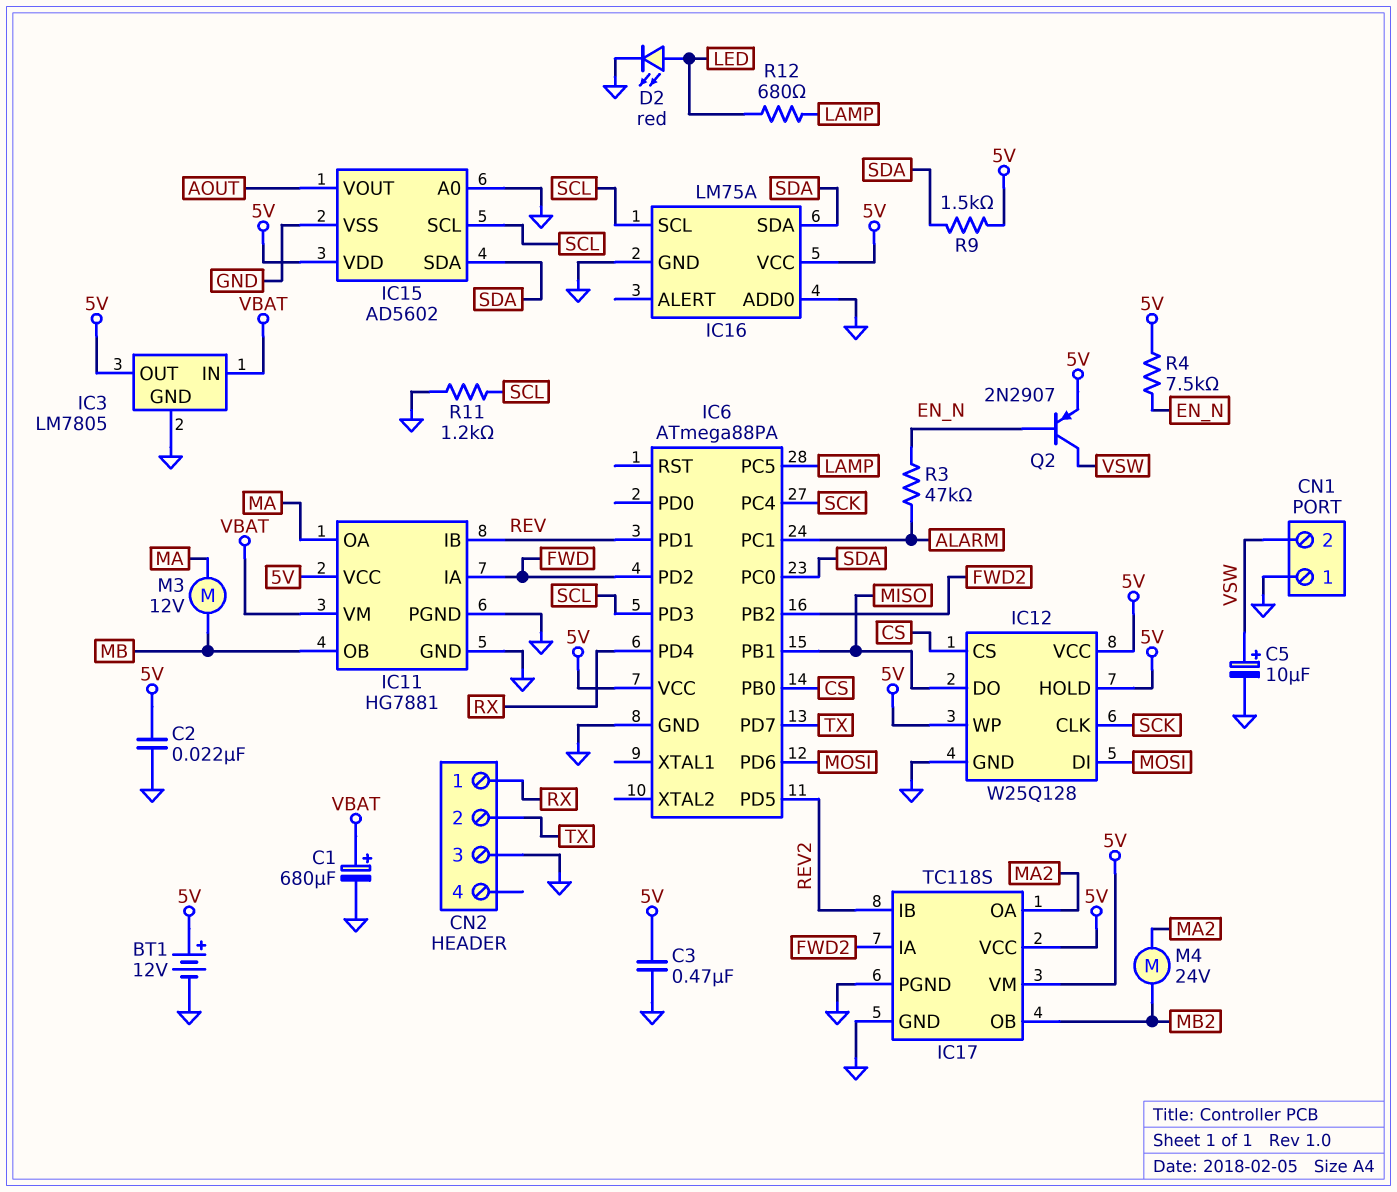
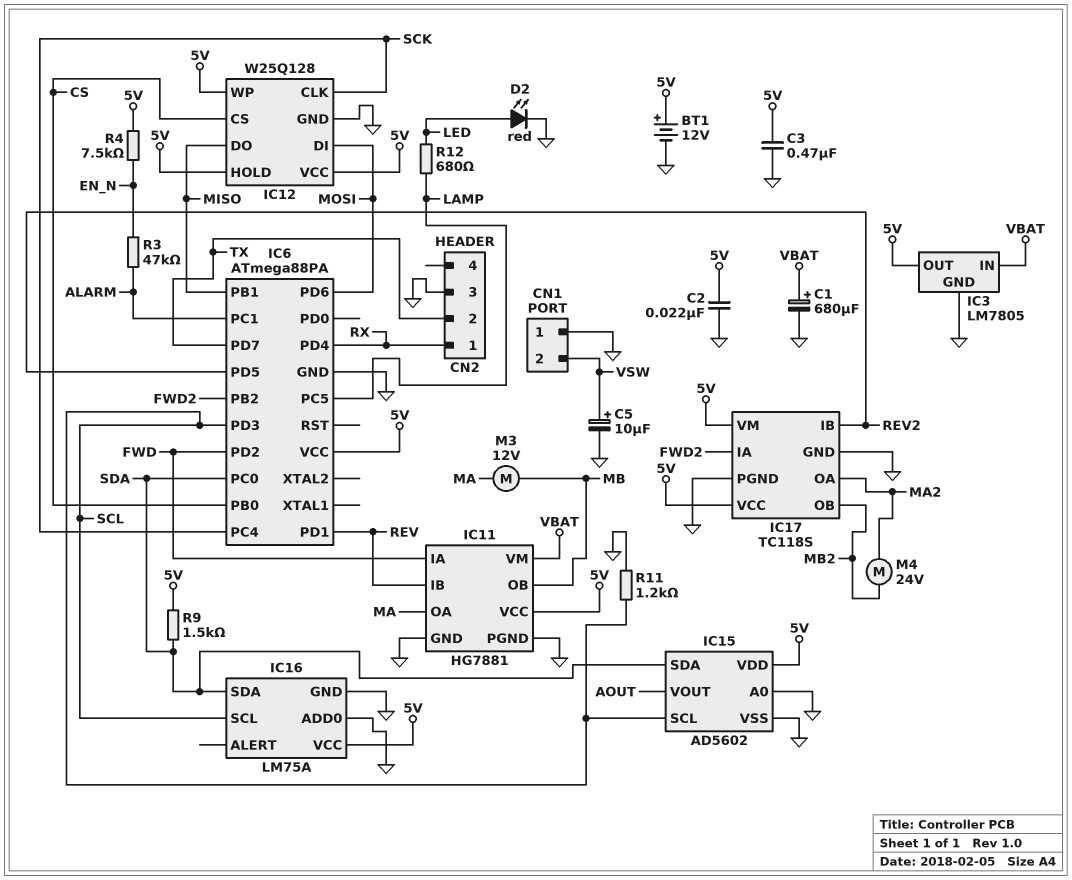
Q2: PNP 2N2907 (B EN_N, C VSW, E 5V) -> none

